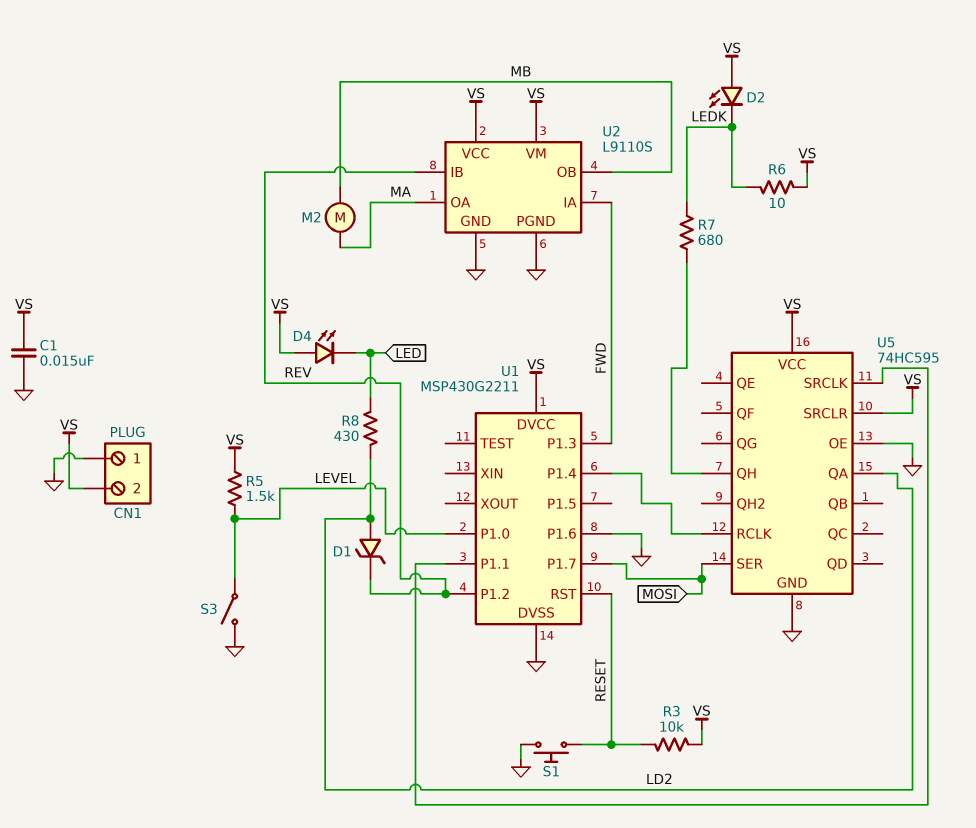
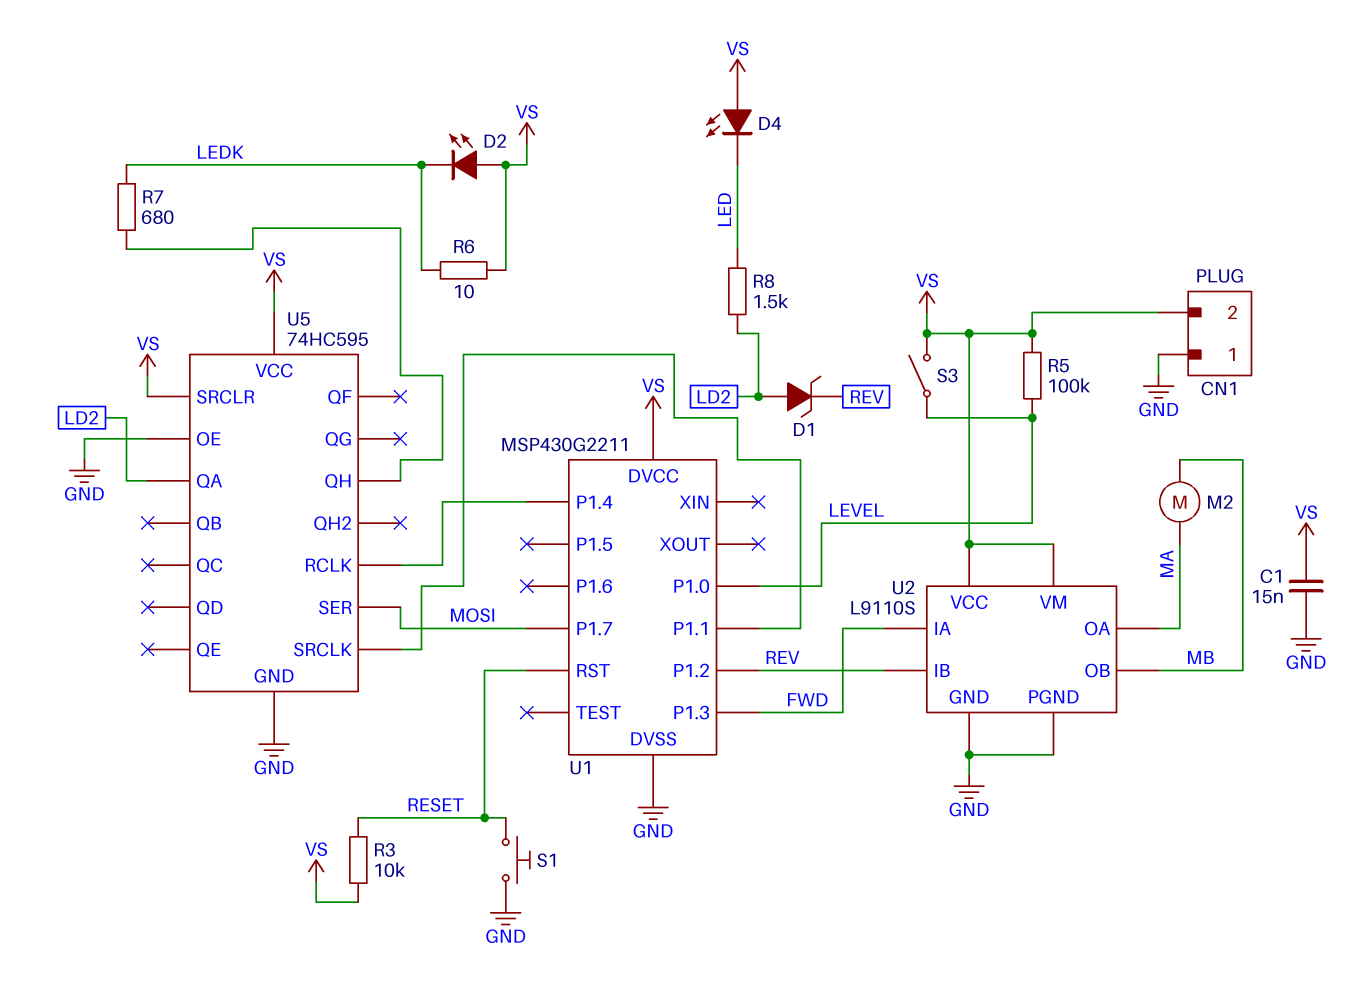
R5: 1.5k (LEVEL, VS) -> 100k (LEVEL, VS)
R8: 430 (LD2, LED) -> 1.5k (LD2, LED)
S3: switch (GND, LEVEL) -> switch (LEVEL, VS)
U1 pin P1.6: GND -> none

